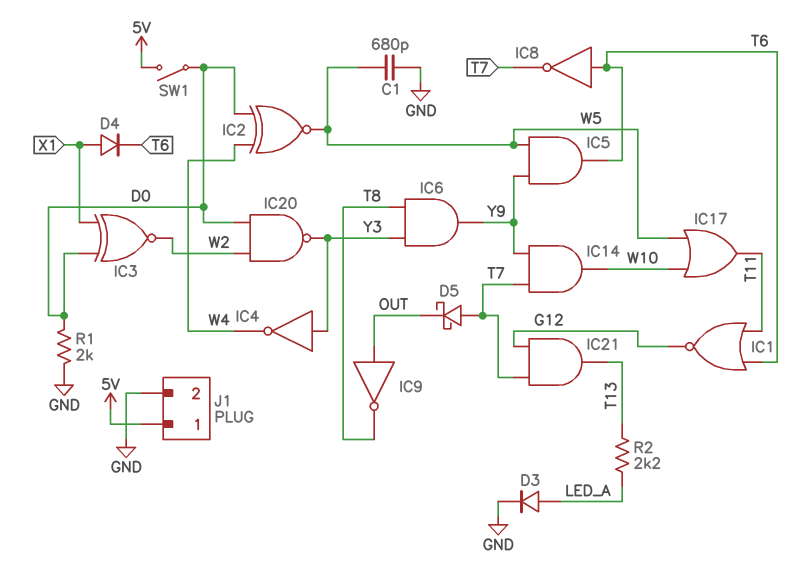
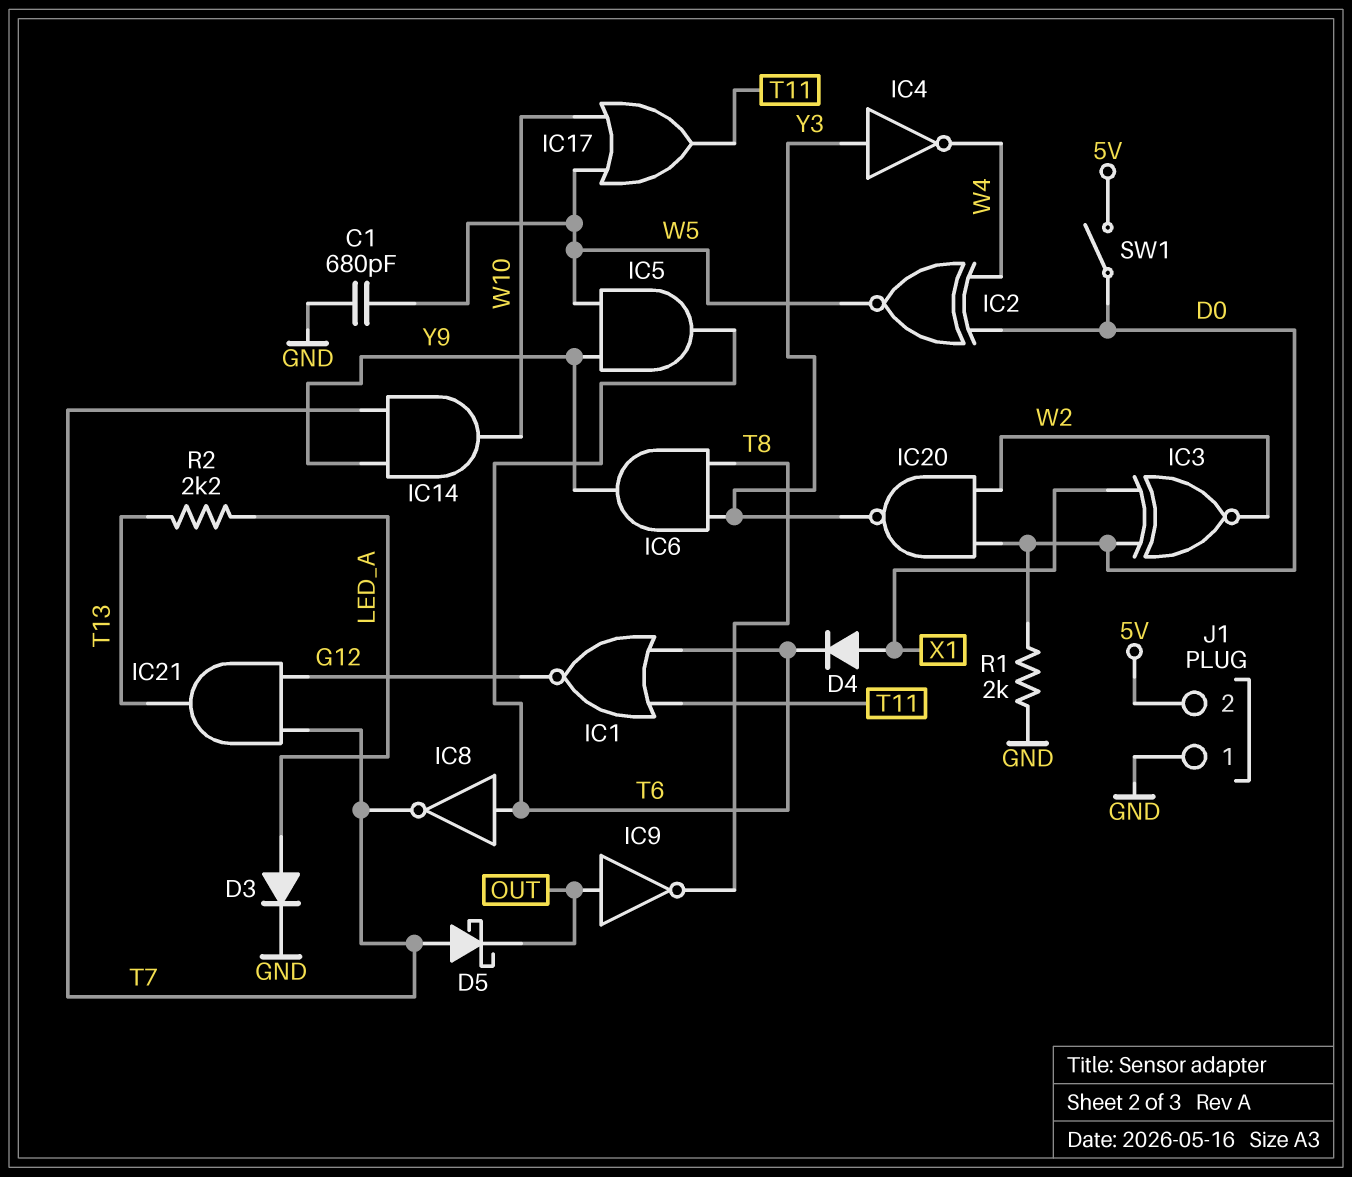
J1 pin 1: 5V -> GND
J1 pin 2: GND -> 5V

